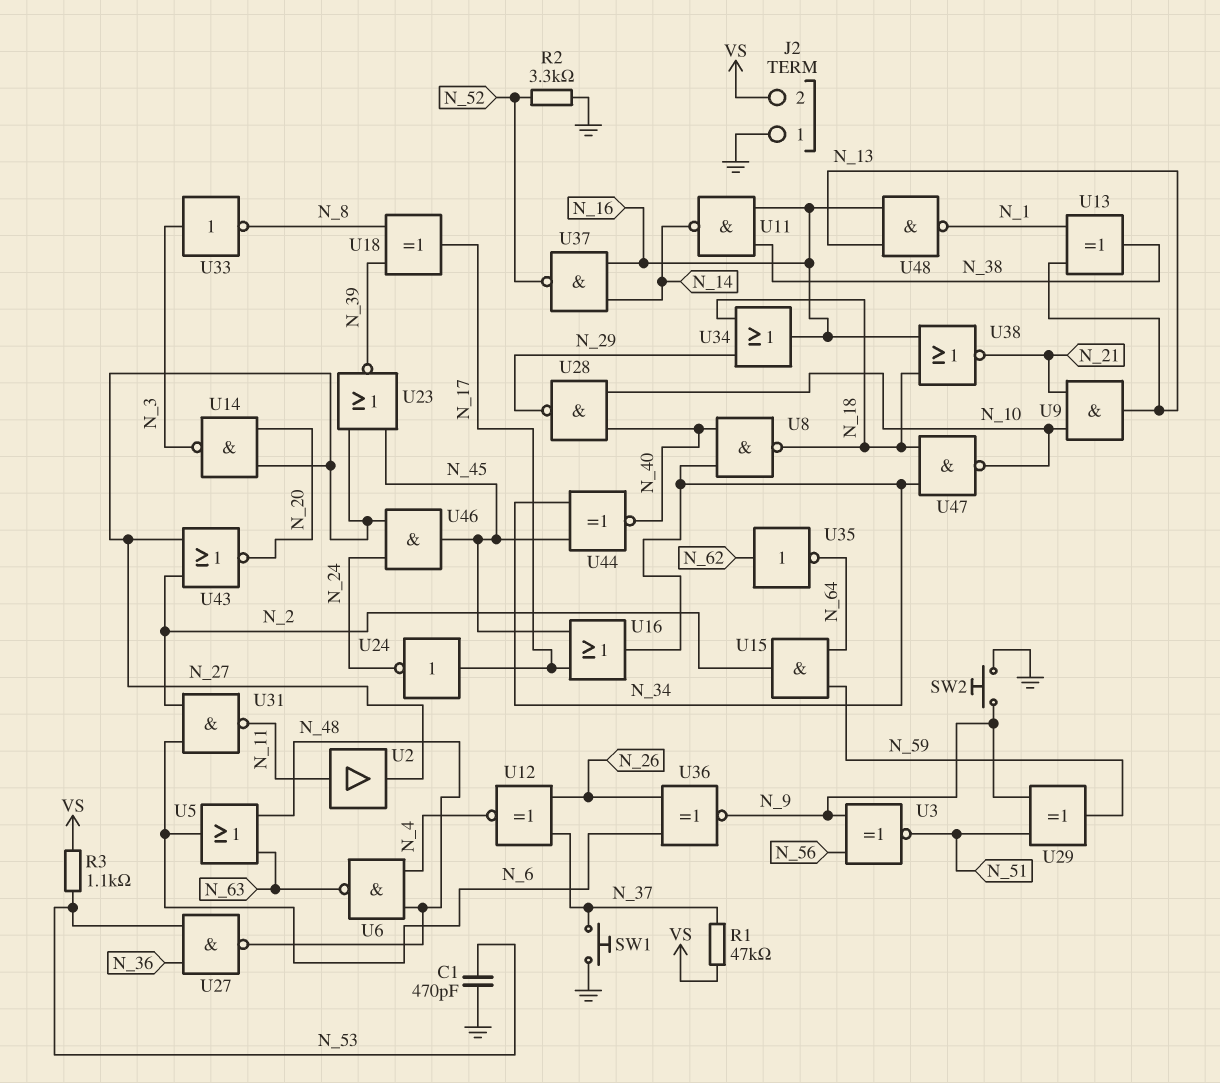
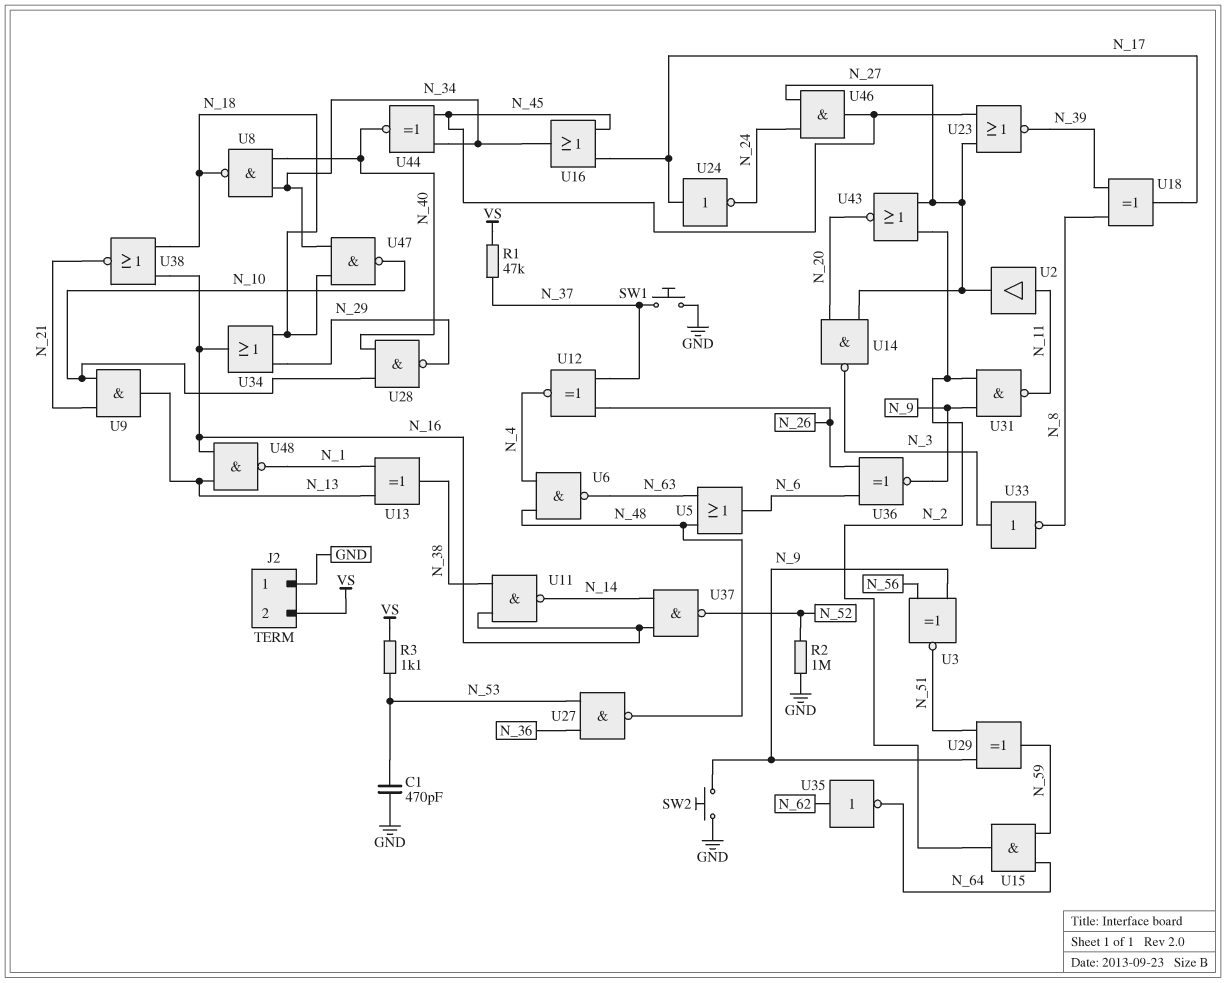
R2: 3.3k (GND, N_52) -> 1M (GND, N_52)
U31: NAND (in N_2, in N_6, out N_11) -> NAND (in N_2, in N_9, out N_11)

